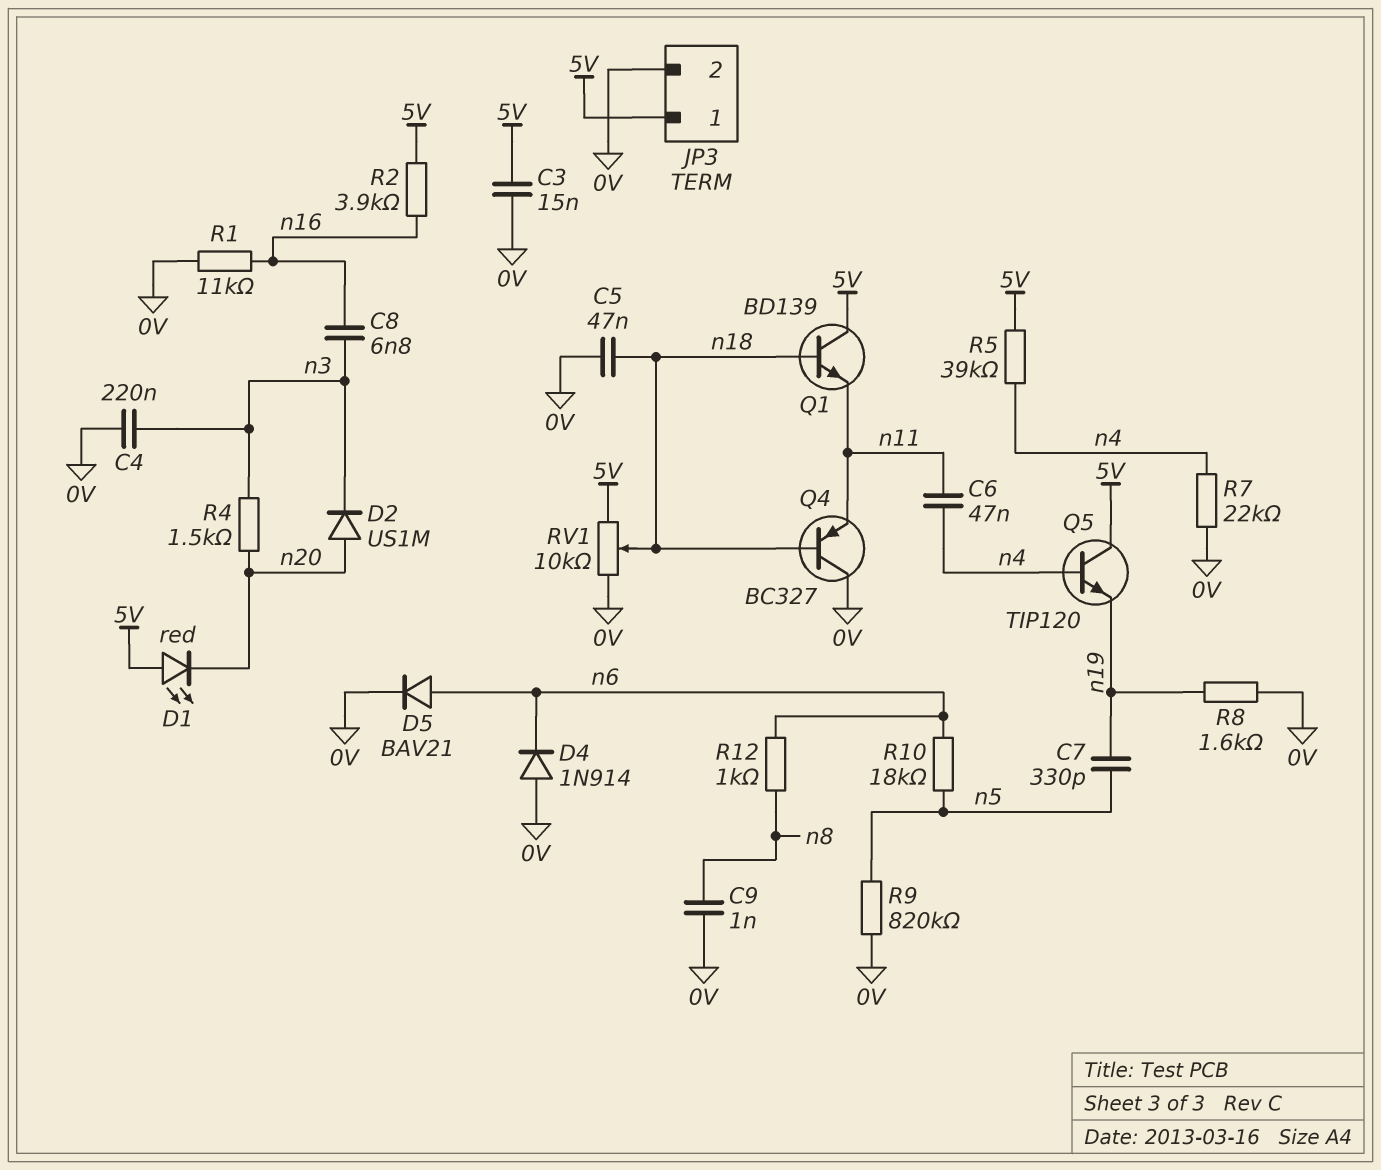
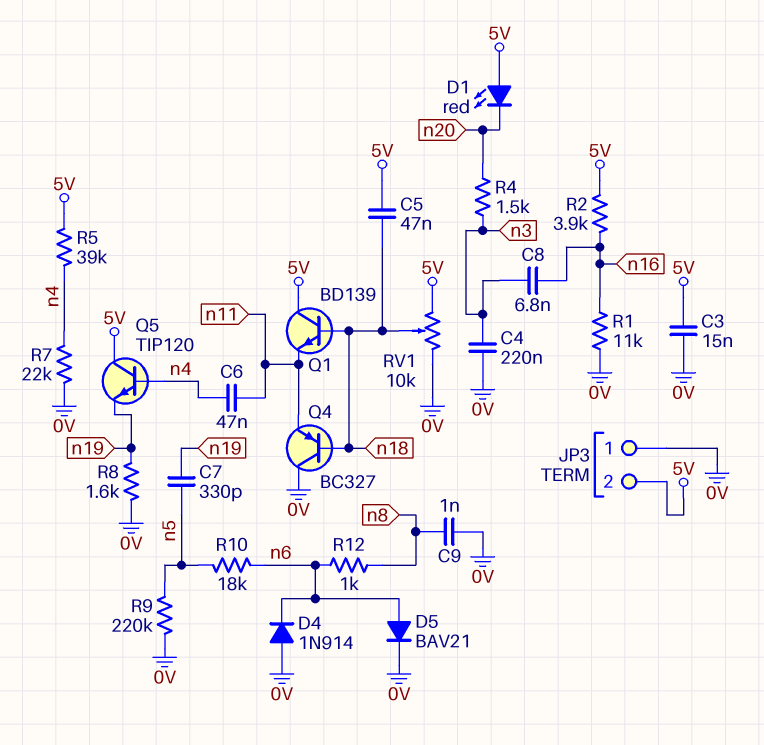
C5: 47nF (0V, n18) -> 47nF (5V, n18)
D2: diode US1M (A n20, K n3) -> none
JP3 pin 1: 5V -> 0V
JP3 pin 2: 0V -> 5V
R9: 820k (0V, n5) -> 220k (0V, n5)

